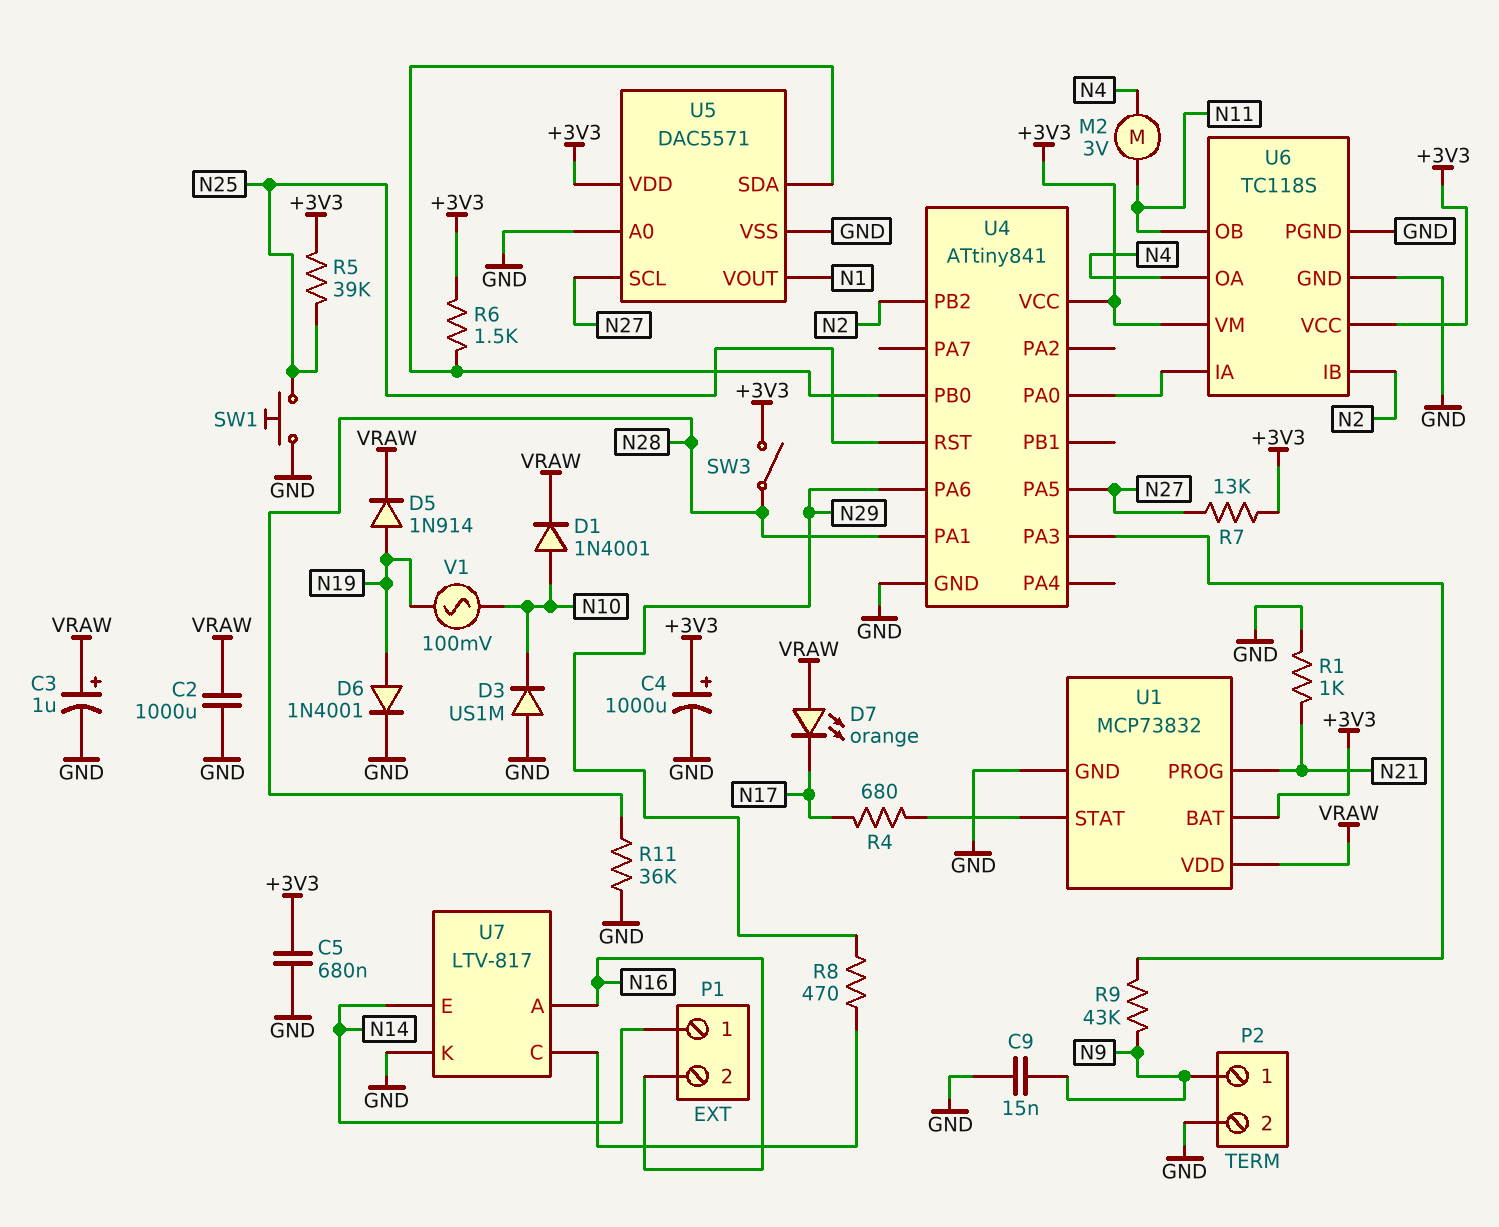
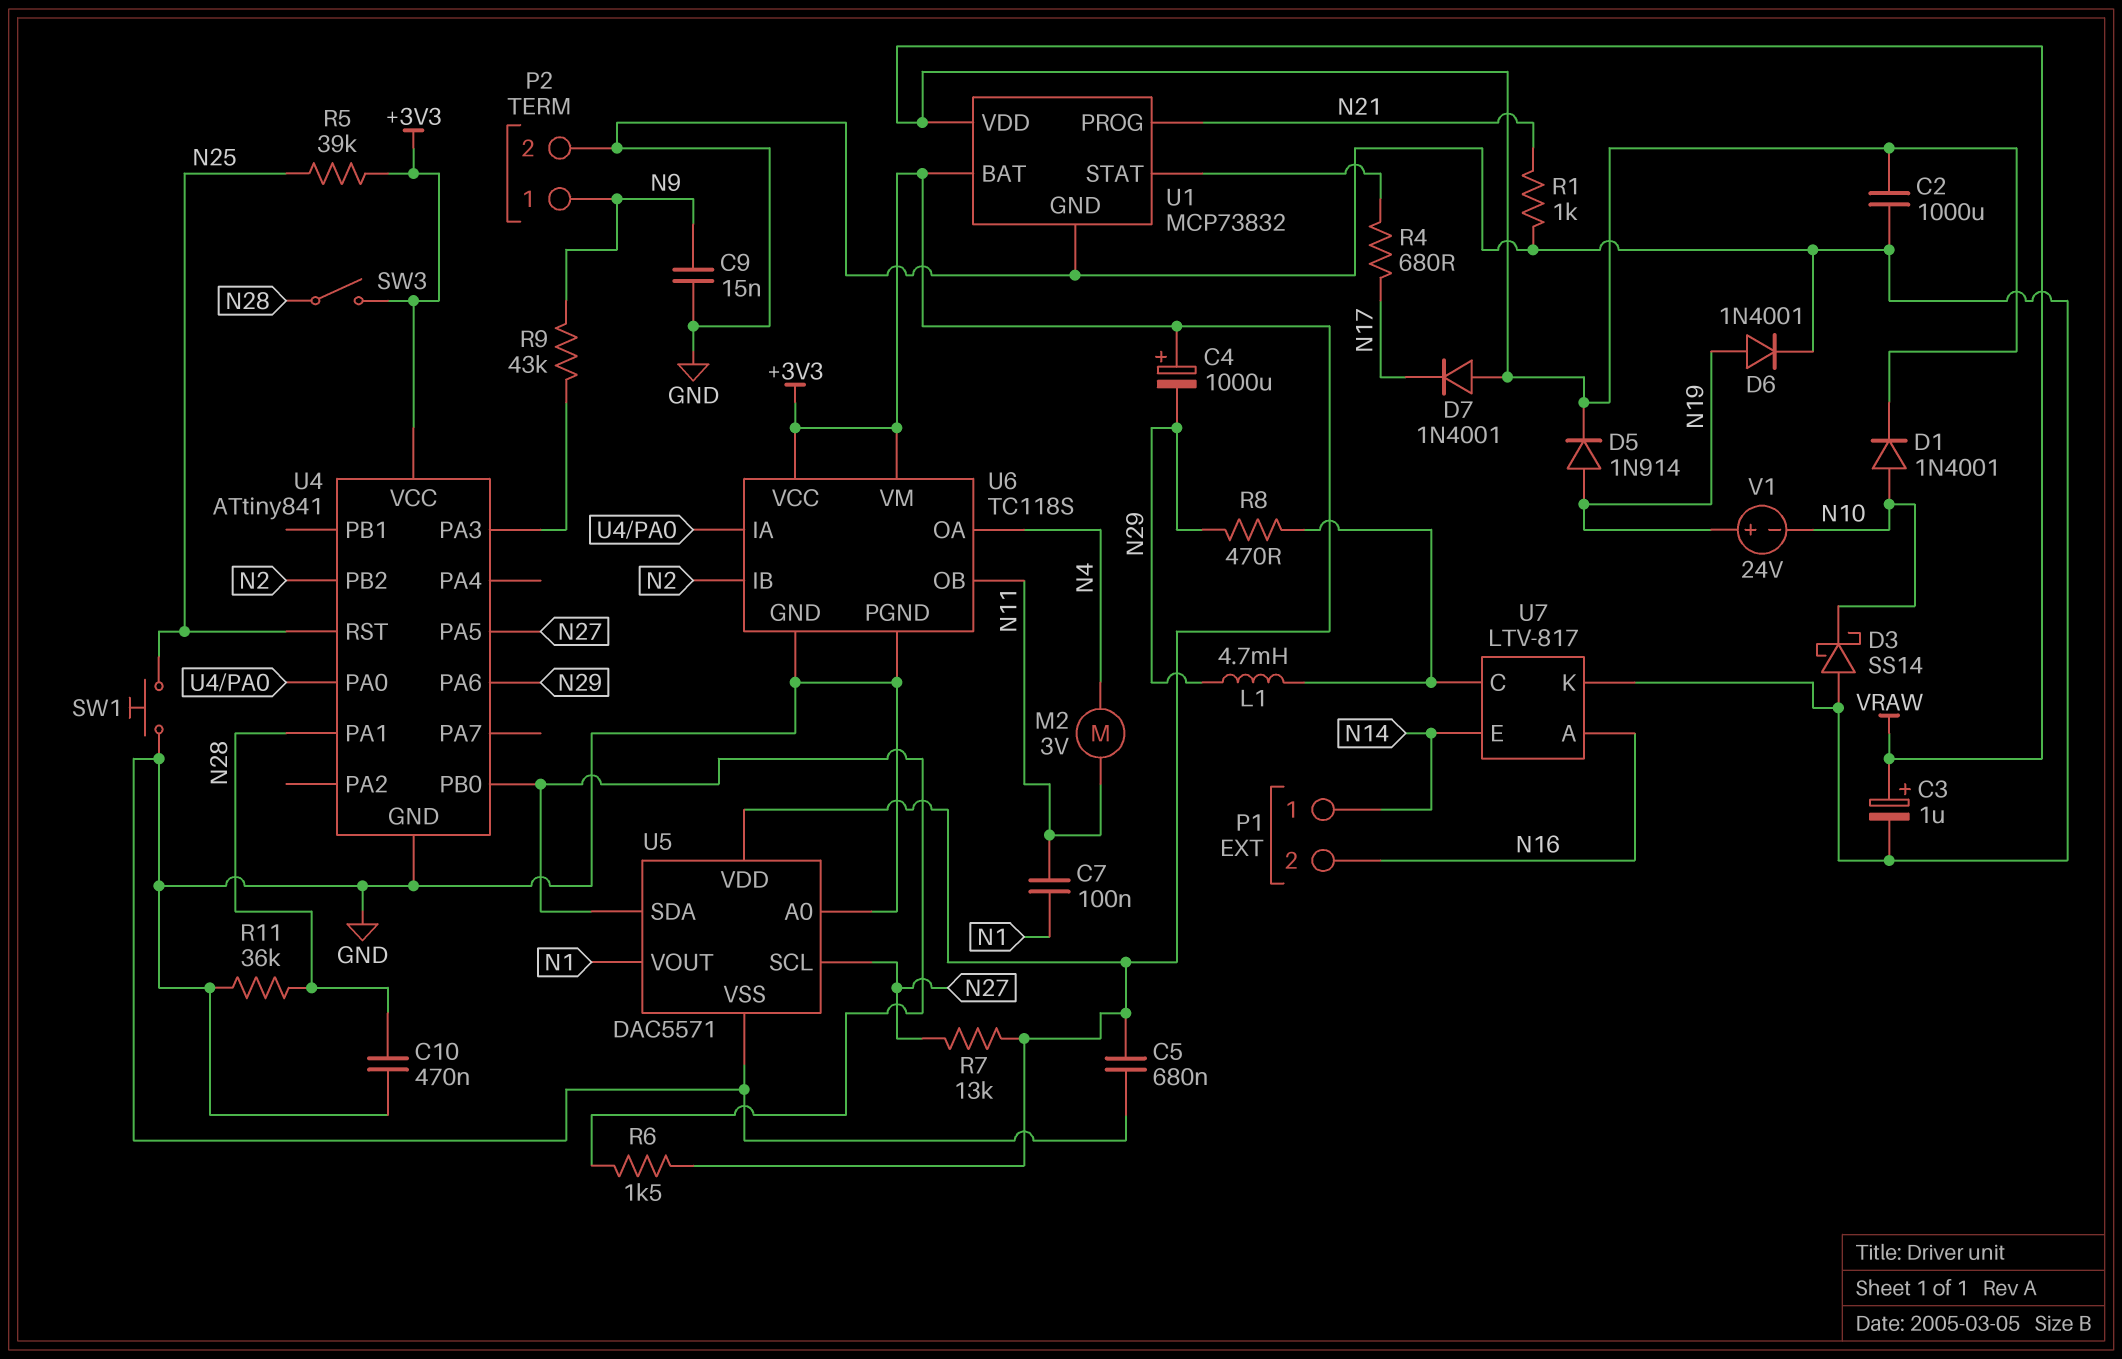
C4: 1000uF (plus +3V3, minus GND) -> 1000uF (plus +3V3, minus N29)
C7: none -> 100nF (N1, N11)
C10: none -> 470nF (GND, N28)
D3: diode US1M (A GND, K N10) -> schottky SS14 (A GND, K N10)
D7: LED orange (A VRAW, K N17) -> diode 1N4001 (A VRAW, K N17)
L1: none -> 4.7mH (N29, U7/C)
V1: AC 100mV (N10, N19) -> 24V (plus N19, minus N10)

